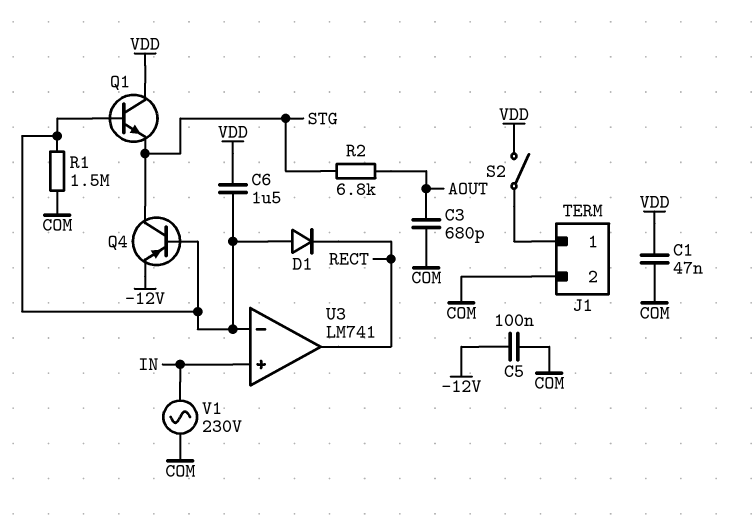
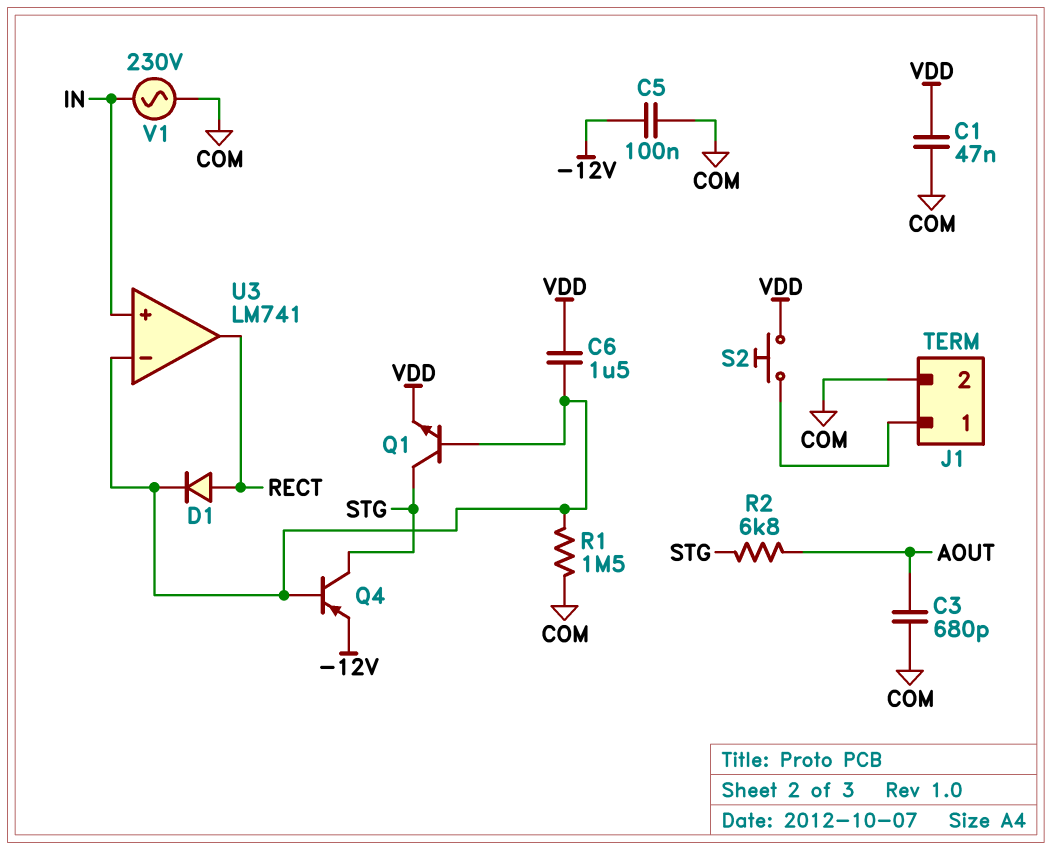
D1: diode (A U3/in-, K RECT) -> diode (A RECT, K U3/in-)
Q1: NPN (B U3/in-, C VDD, E STG) -> NPN (B U3/in-, C STG, E VDD)
S2: switch (J1/1, VDD) -> button (J1/1, VDD)

